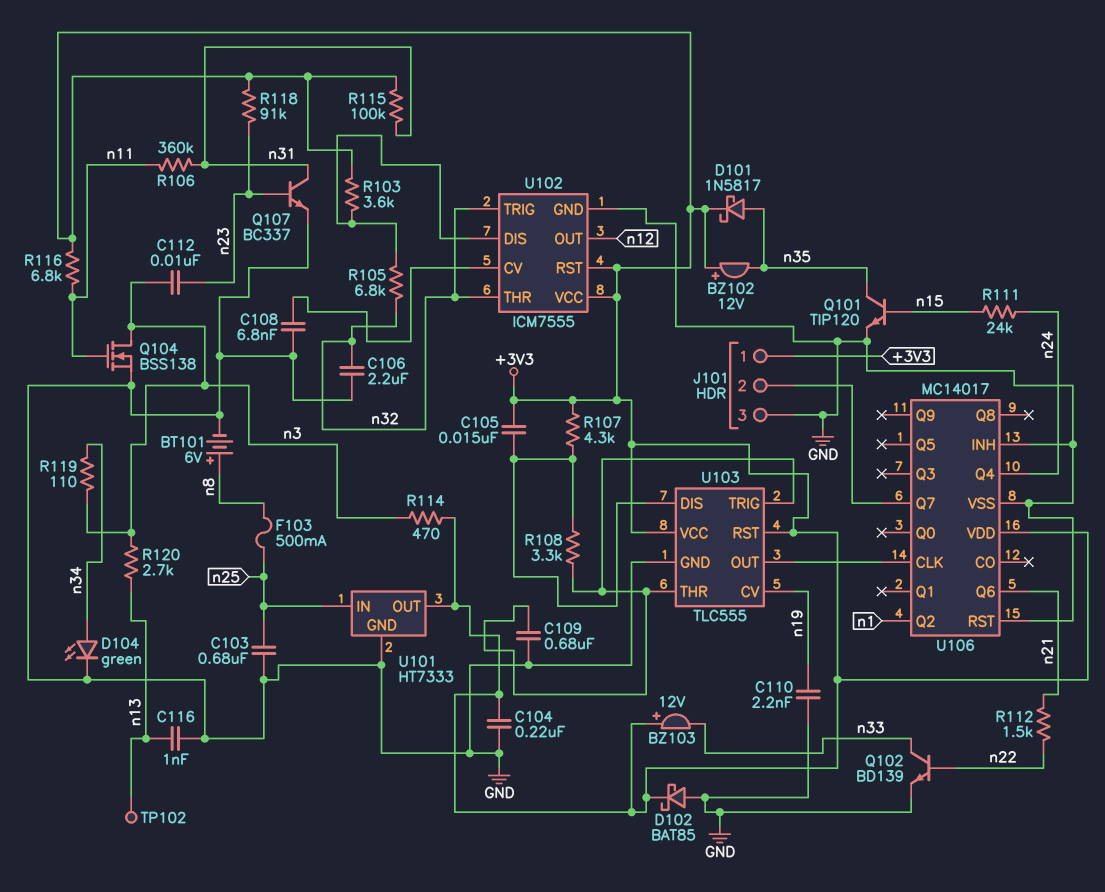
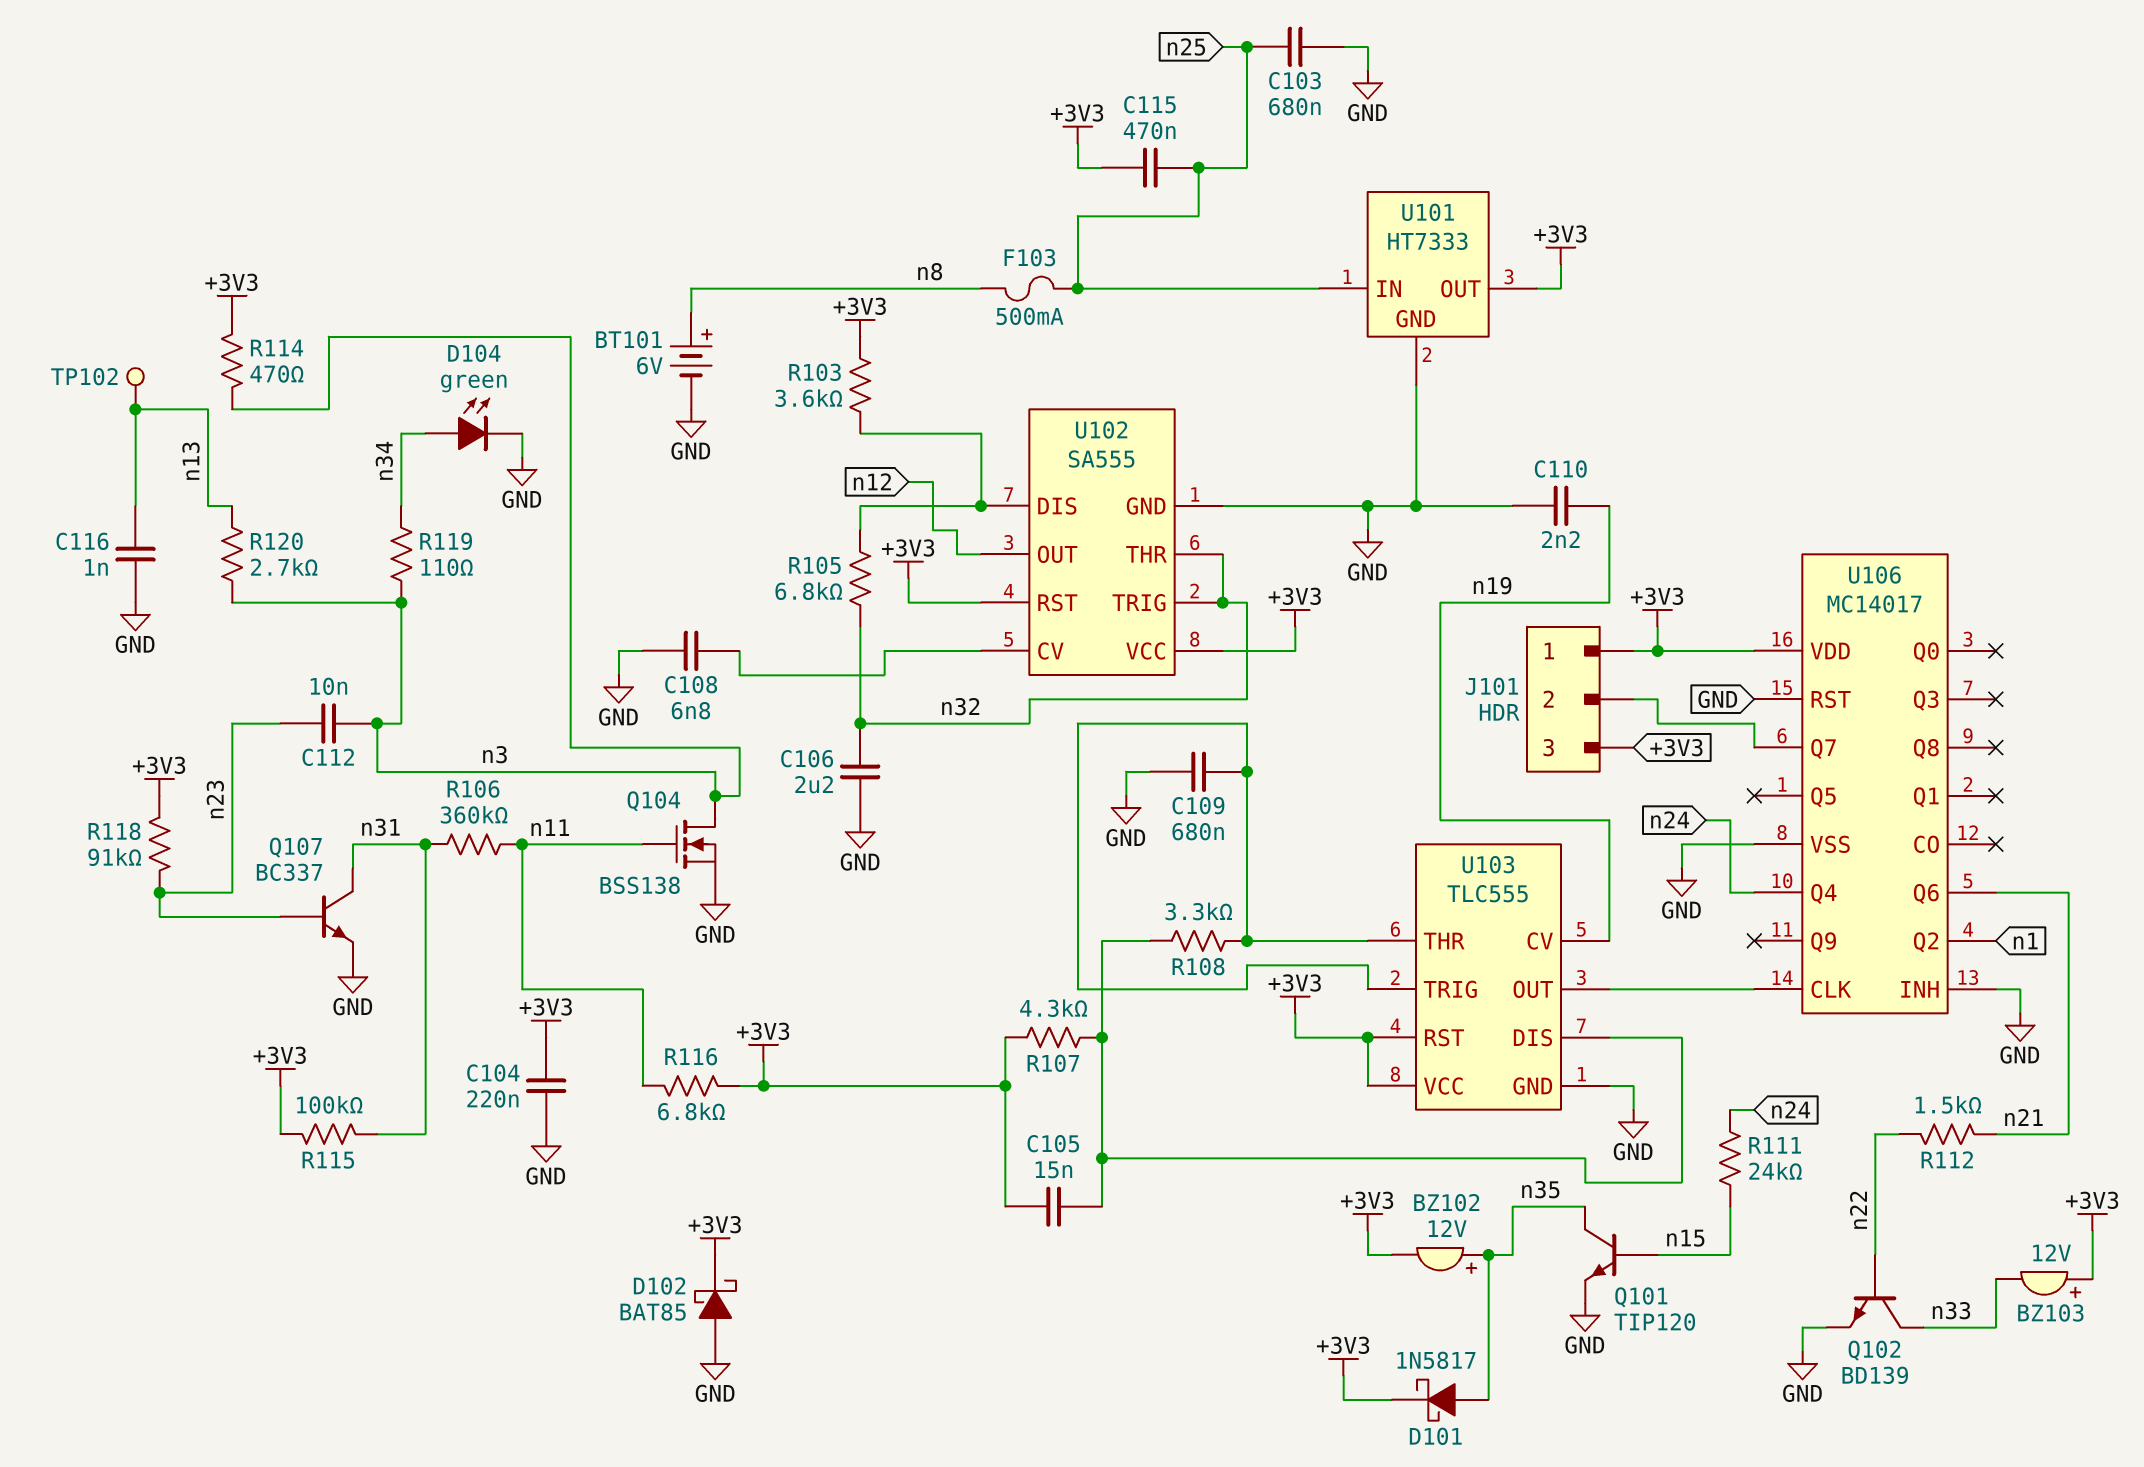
BZ102: buzzer 12V (plus +3V3, minus n35) -> buzzer 12V (plus n35, minus +3V3)
C115: none -> 470nF (+3V3, n25)
J101 pin 3: GND -> +3V3
U102: ICM7555 -> SA555

